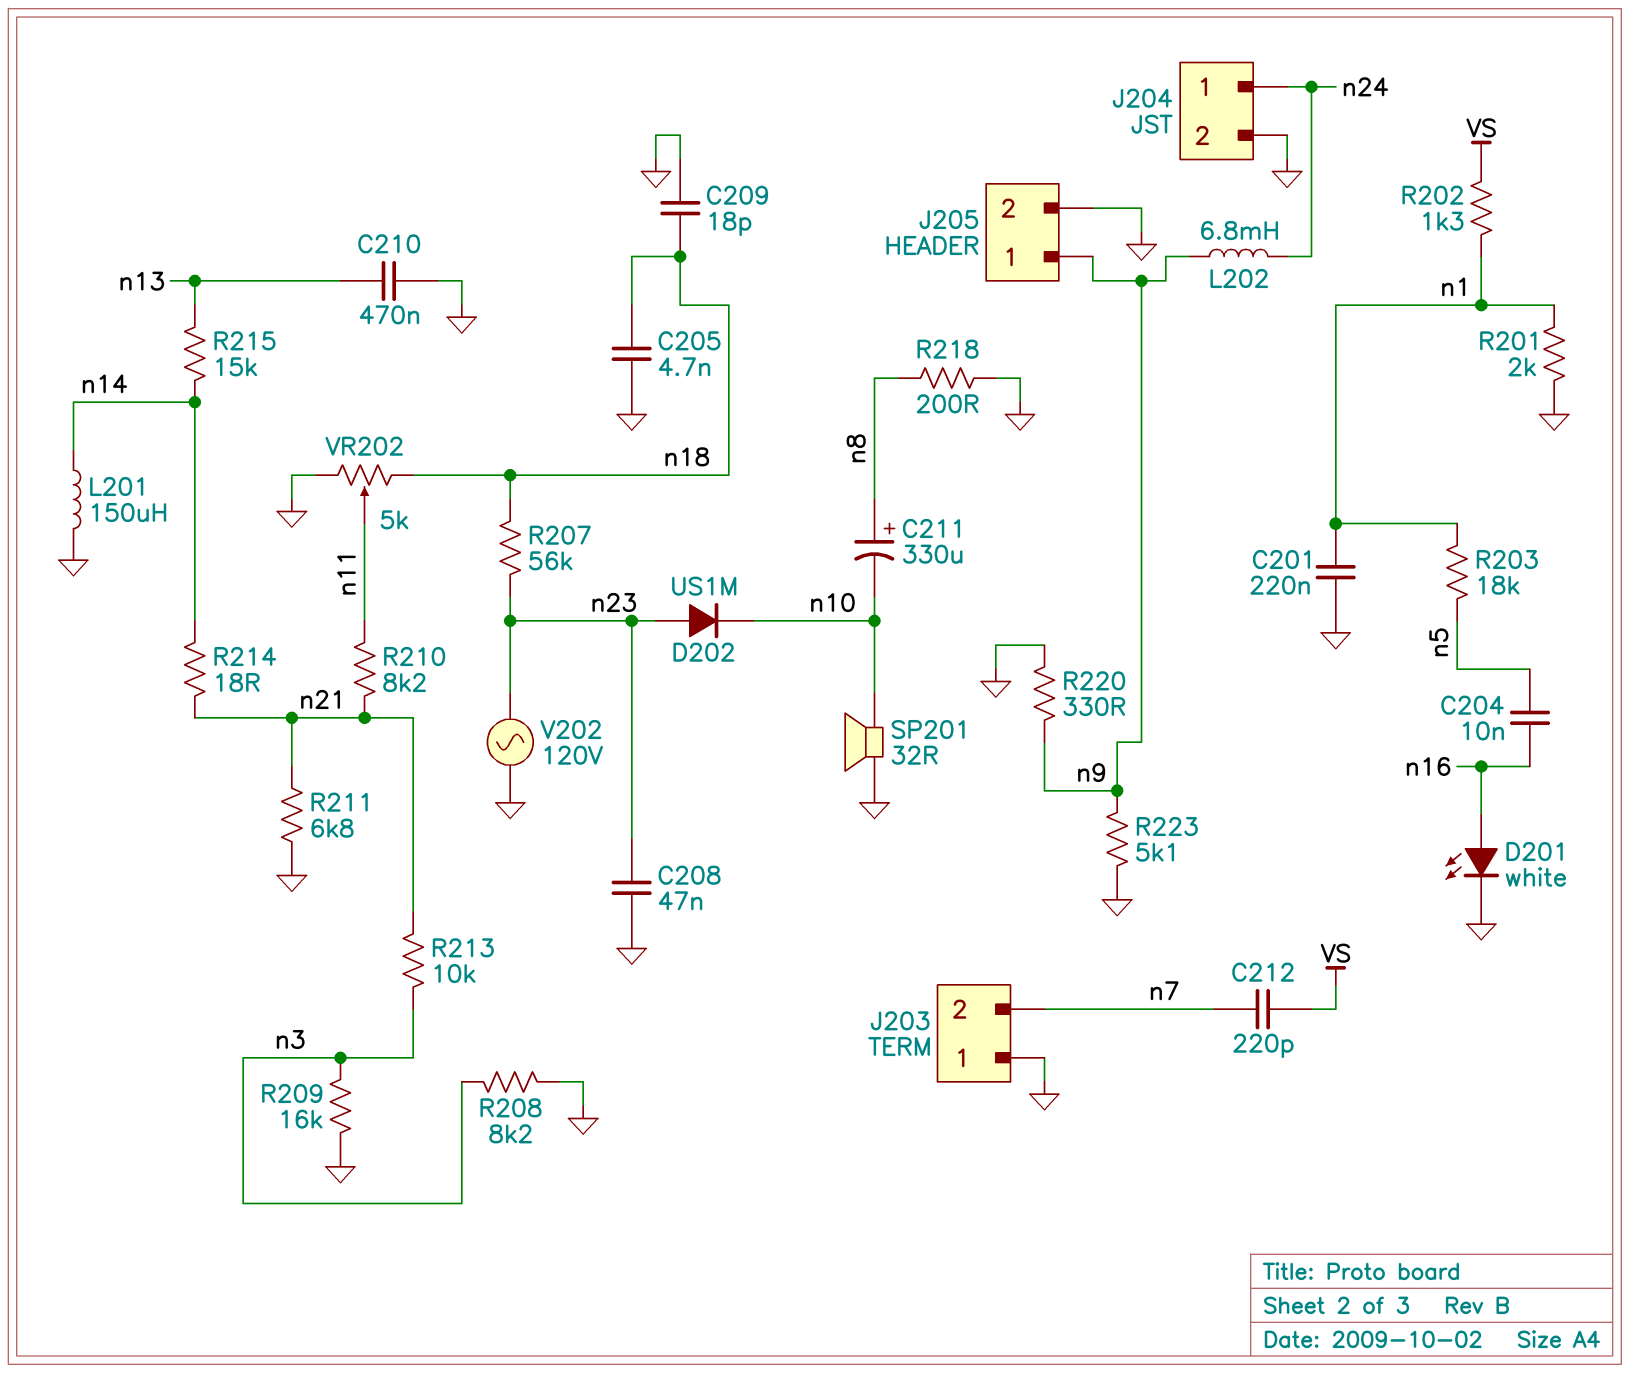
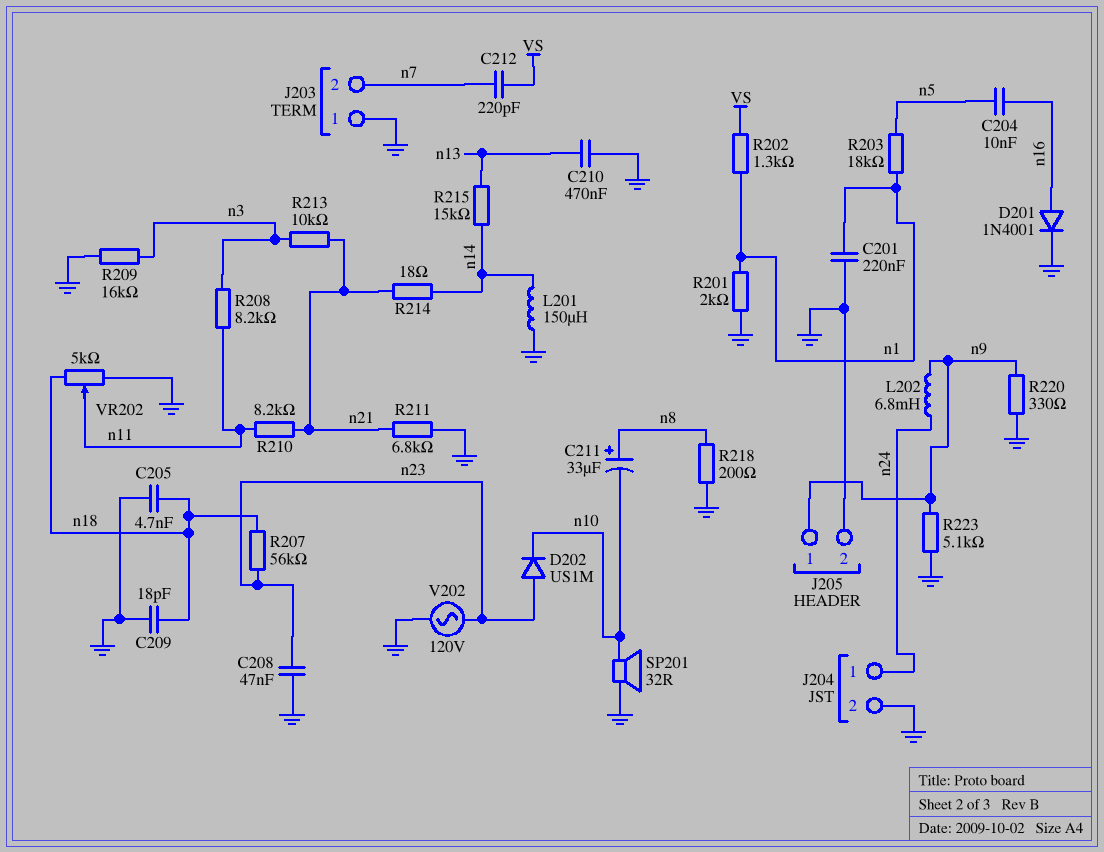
C211: 330uF (plus n8, minus n10) -> 33uF (plus n8, minus n10)
D201: LED white (A n16, K GND) -> diode 1N4001 (A n16, K GND)
R208: 8.2k (GND, n3) -> 8.2k (n3, n11)

